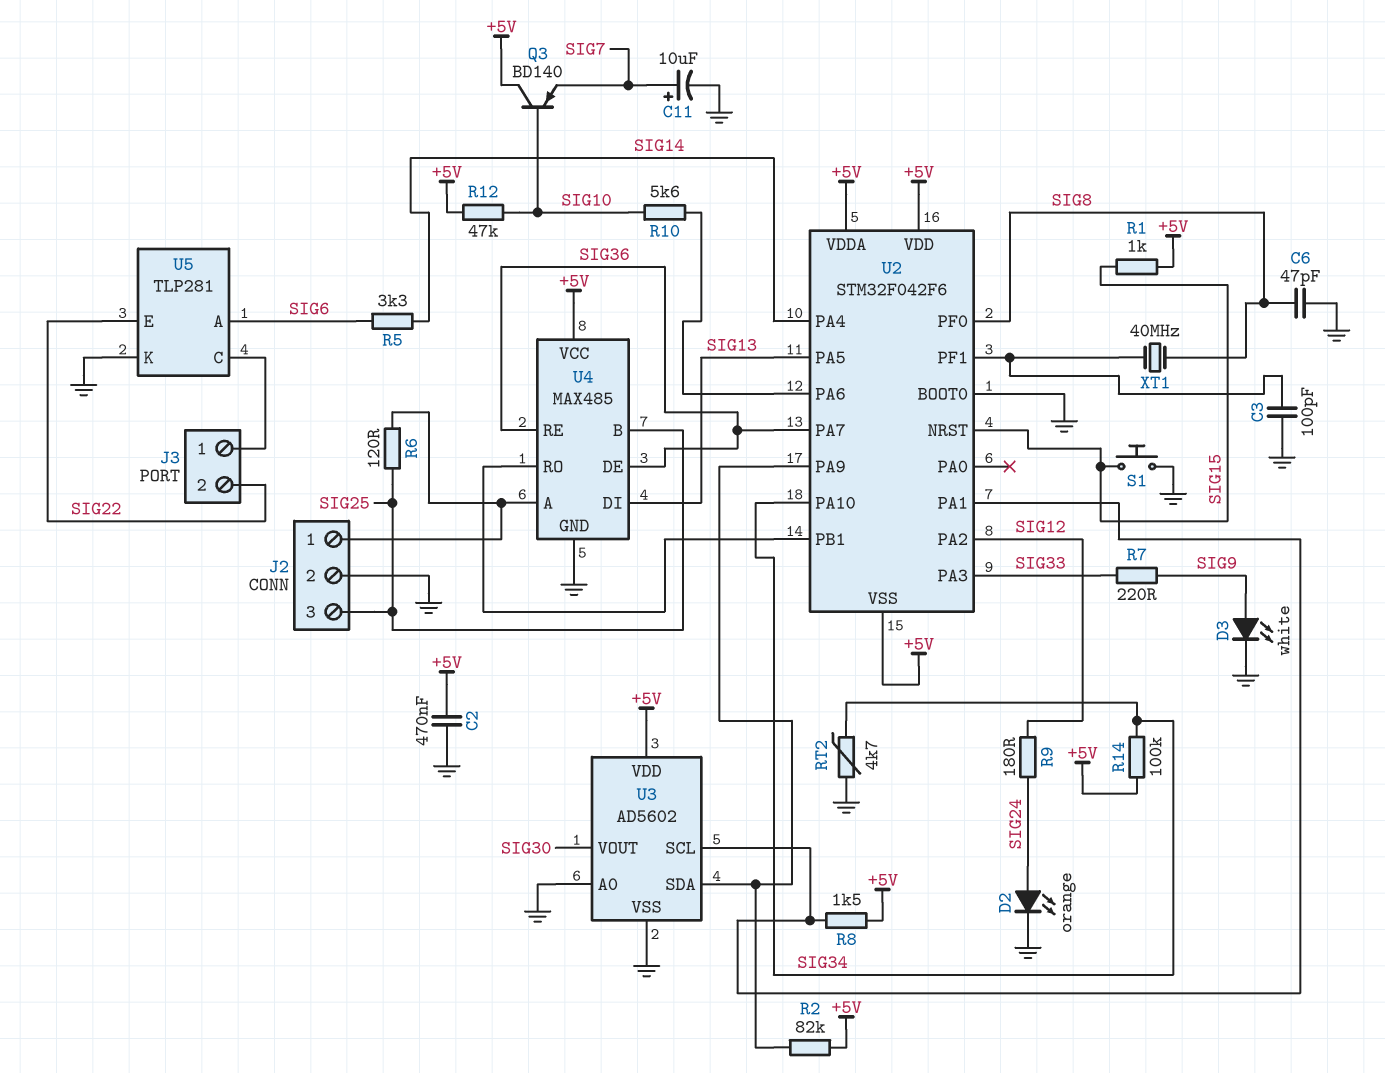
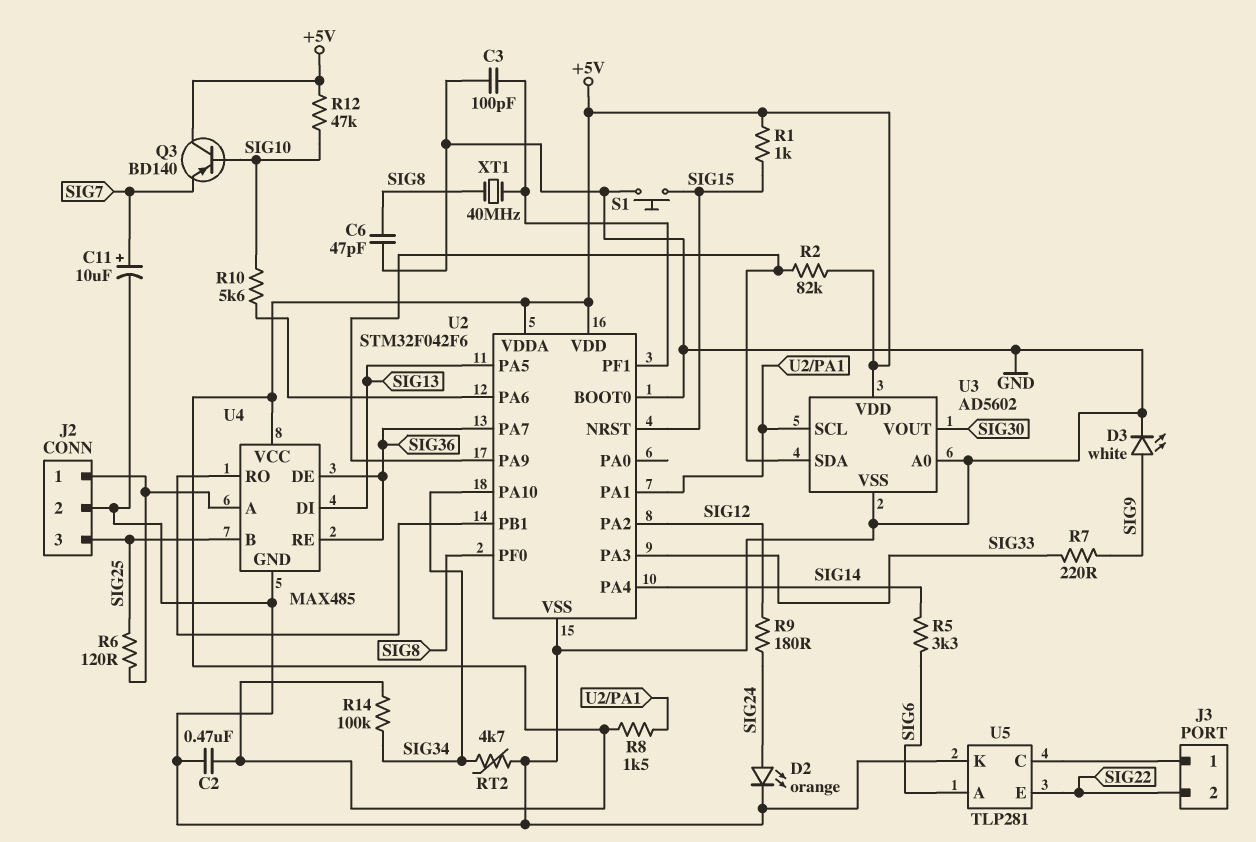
U2 pin VSS: +5V -> GND

